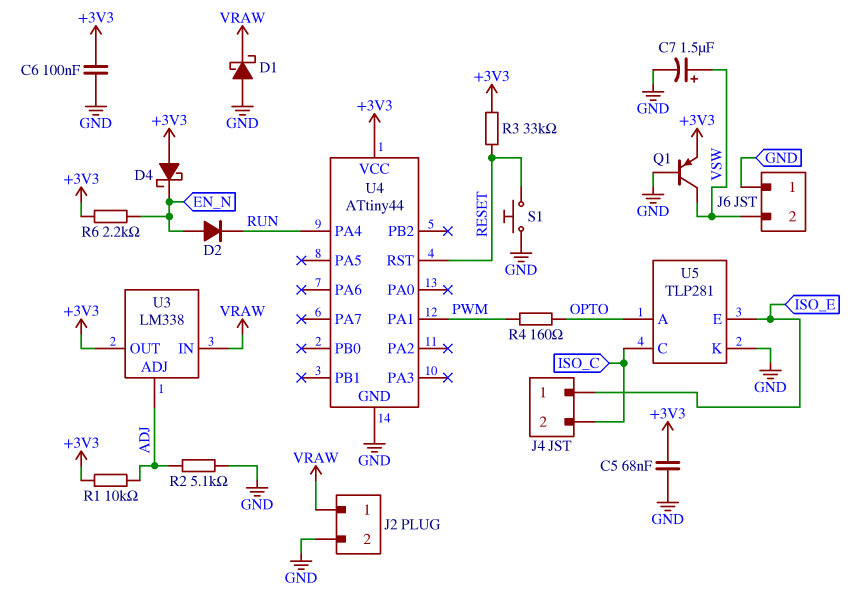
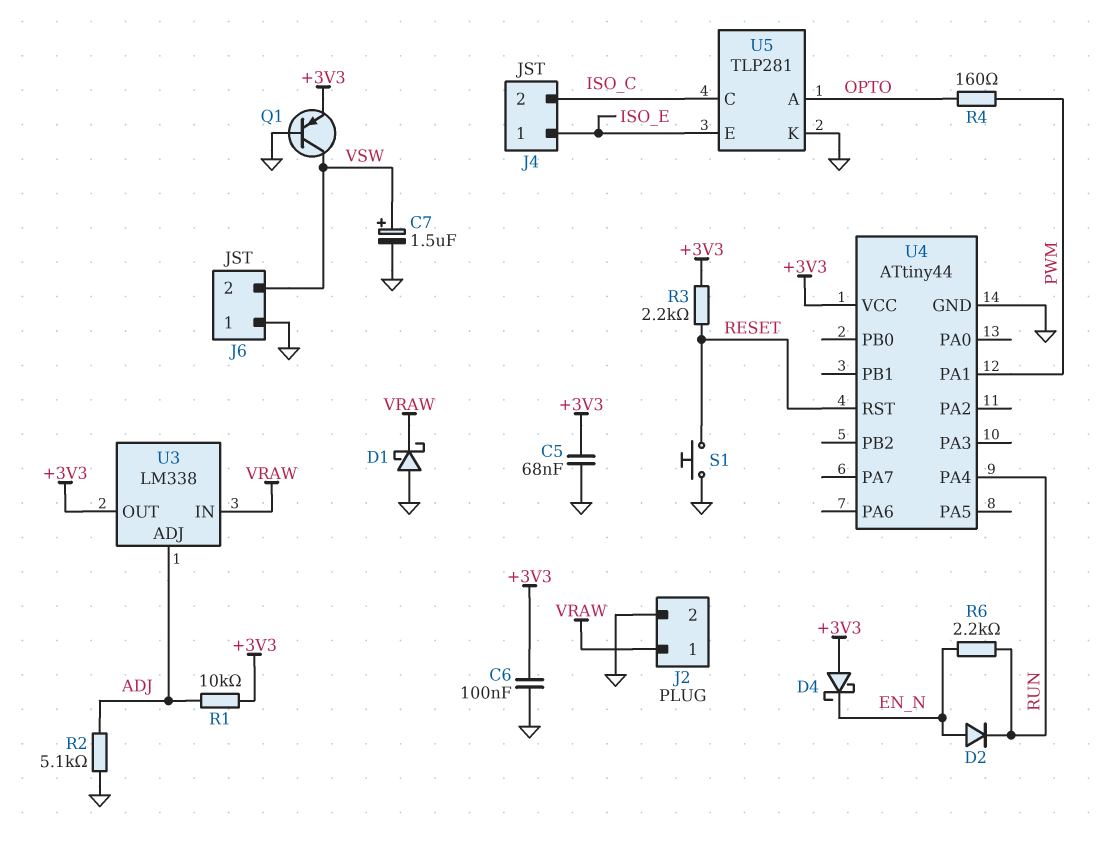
R3: 33k (+3V3, RESET) -> 2.2k (+3V3, RESET)
R6: 2.2k (+3V3, EN_N) -> 2.2k (EN_N, RUN)

